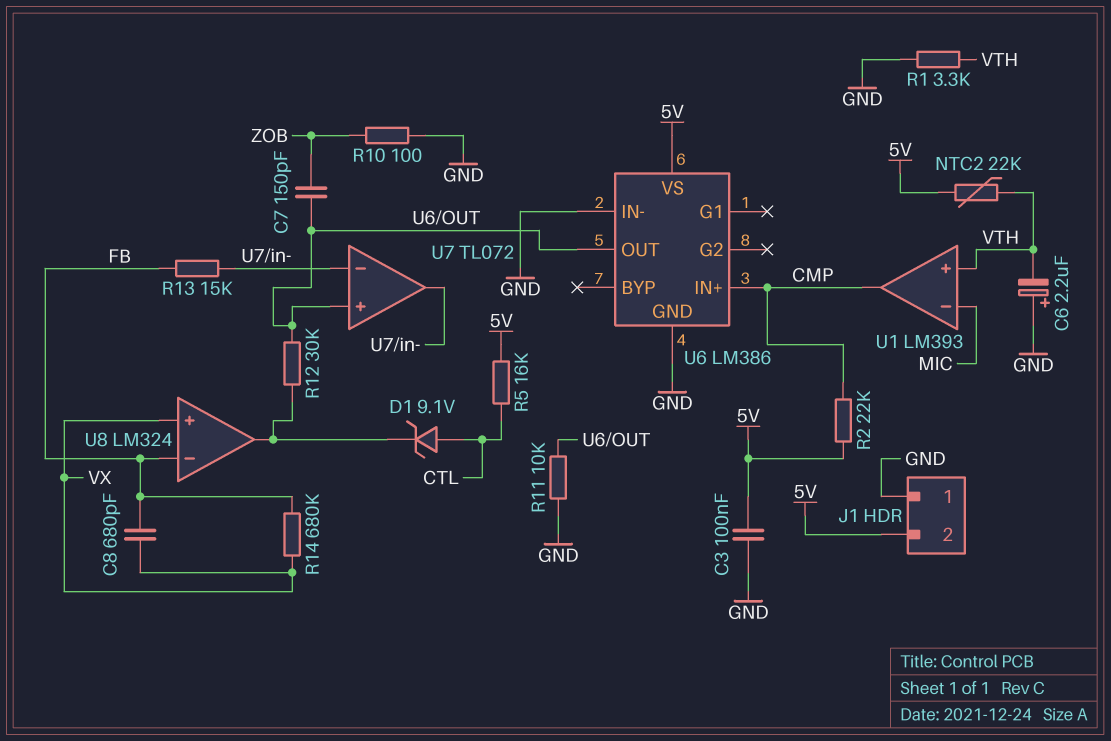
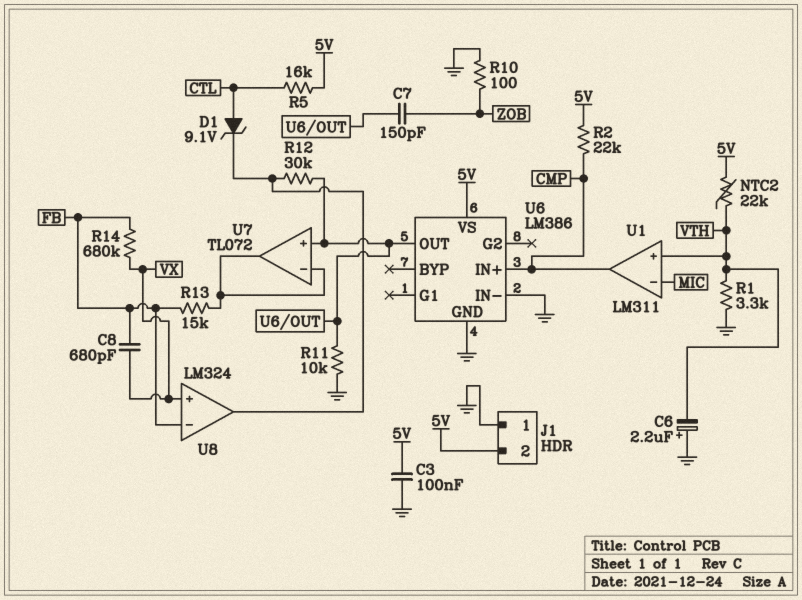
U1: LM393 -> LM311

